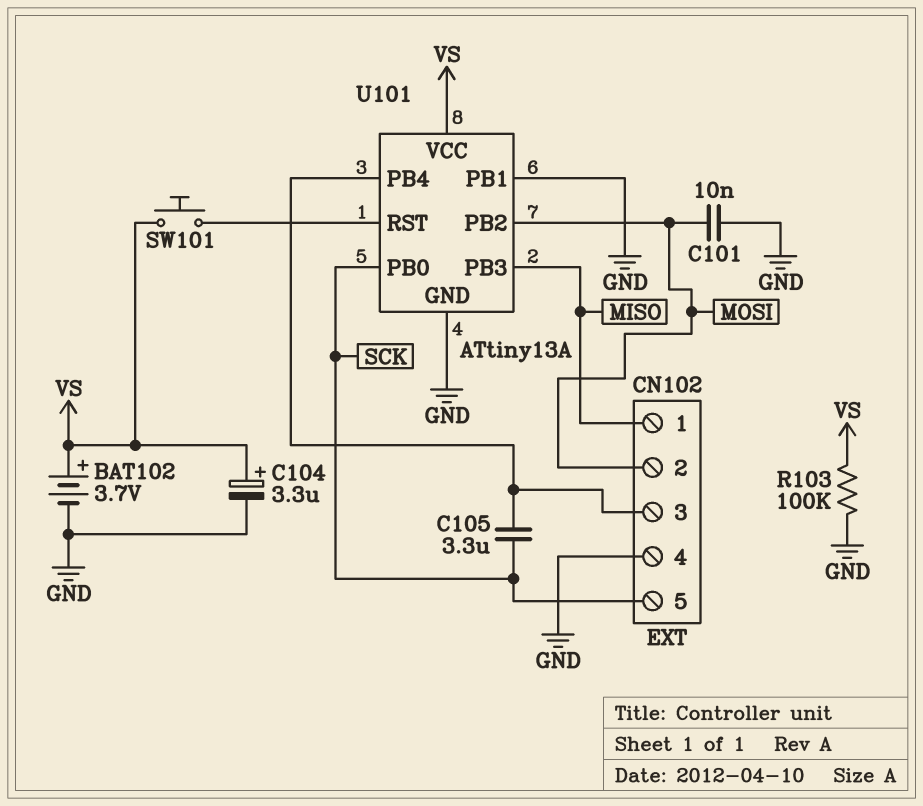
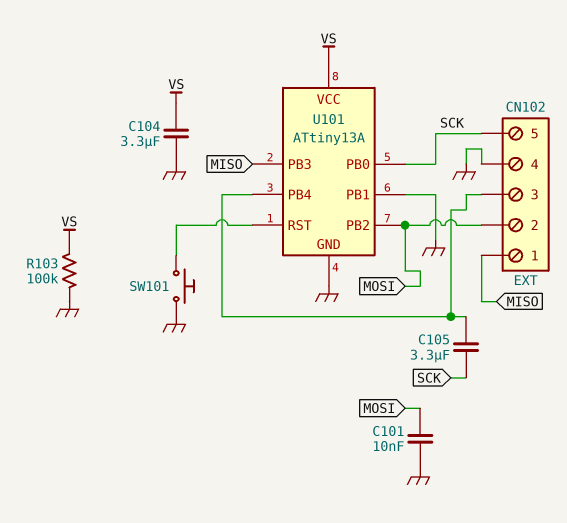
BAT102: 3.7V (plus VS, minus GND) -> none
C104: 3.3uF (plus VS, minus GND) -> 3.3uF (GND, VS)
SW101: button (U101/RST, VS) -> button (GND, U101/RST)

